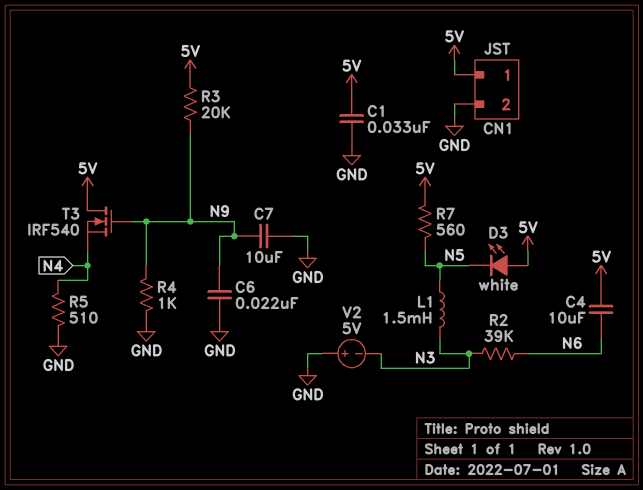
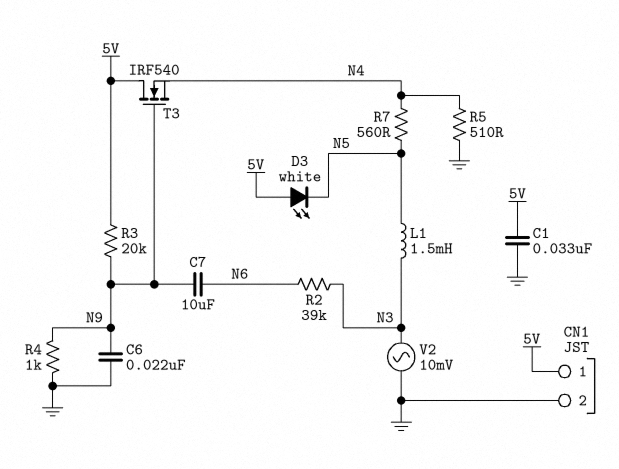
C4: 10uF (5V, N6) -> none
C7: 10uF (GND, N9) -> 10uF (N6, N9)
R7: 560 (5V, N5) -> 560 (N4, N5)
V2: 5V (plus GND, minus N3) -> AC 10mV (GND, N3)

